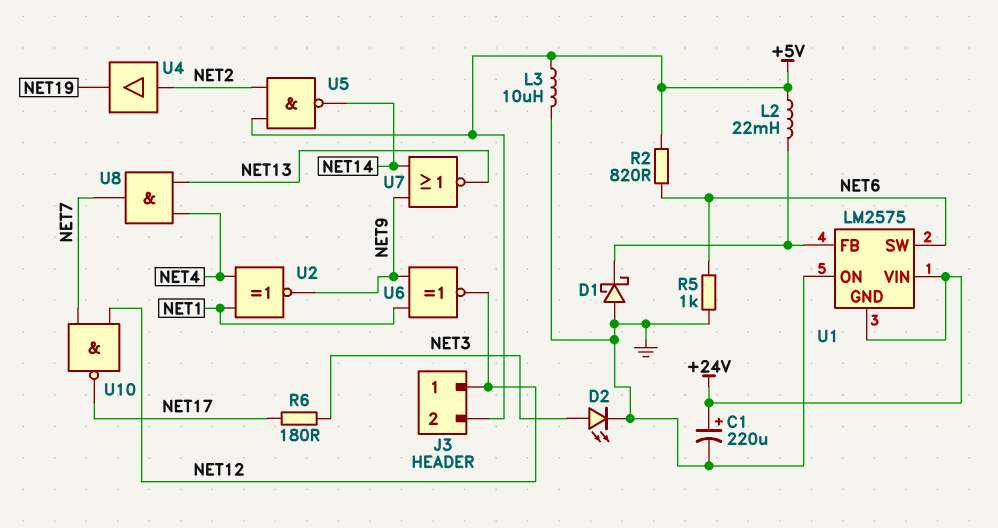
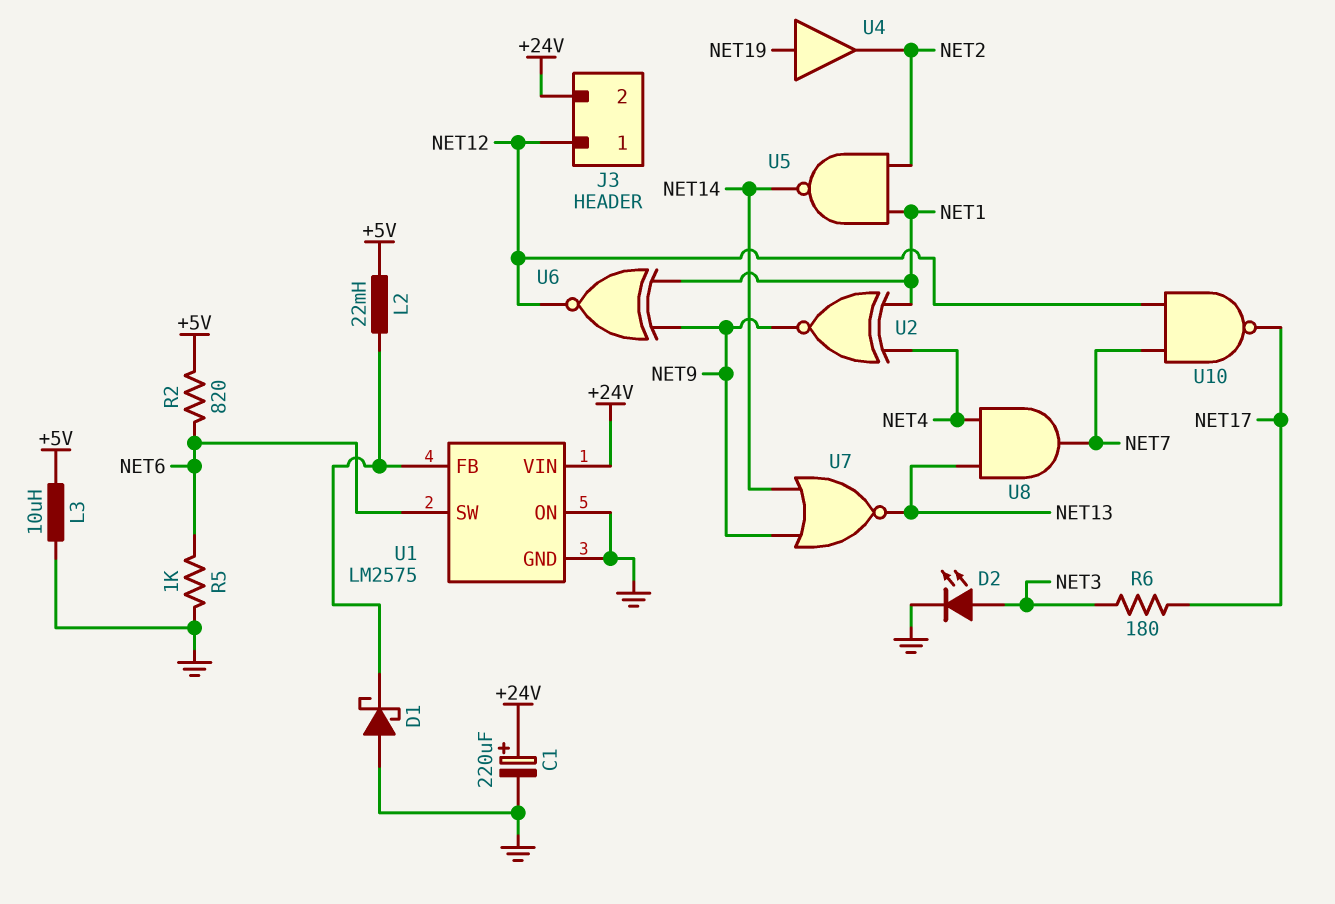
J3 pin 2: +5V -> +24V
U1 pin GND: +24V -> GND
U4: buffer (in NET2, out NET19) -> buffer (in NET19, out NET2)
U5: NAND (in +5V, in NET2, out NET14) -> NAND (in NET1, in NET2, out NET14)

